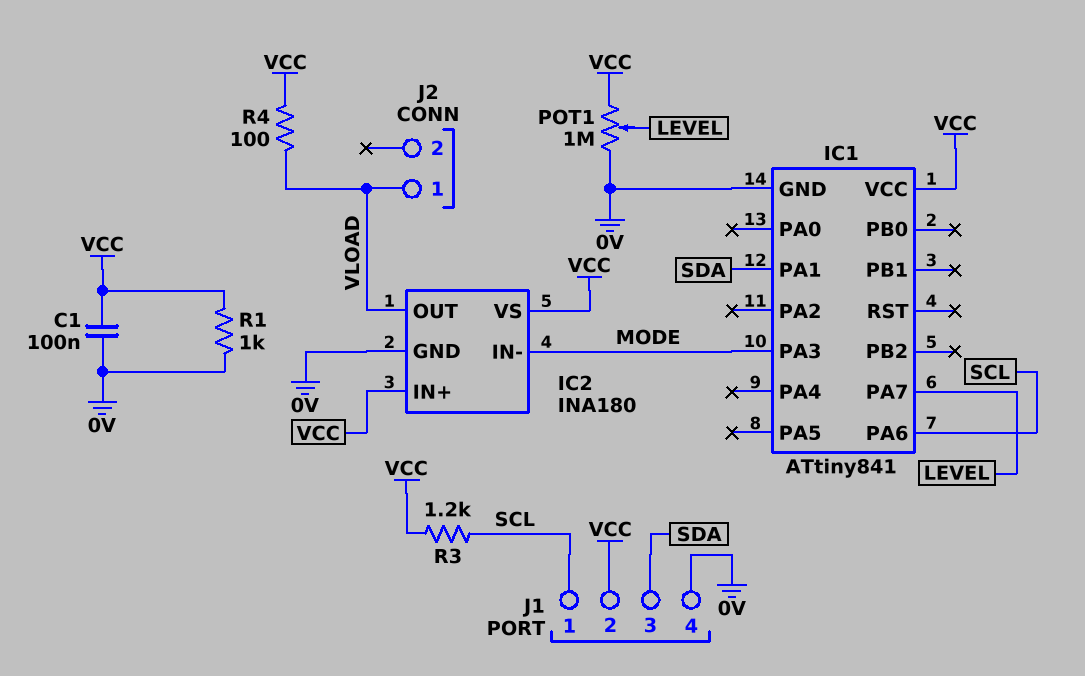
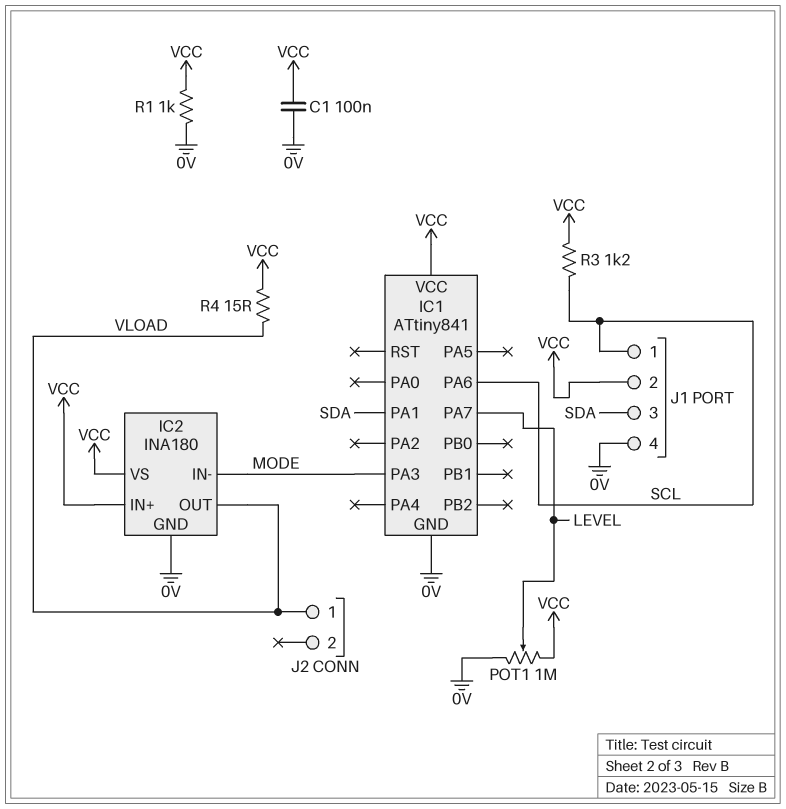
R4: 100 (VCC, VLOAD) -> 15 (VCC, VLOAD)

